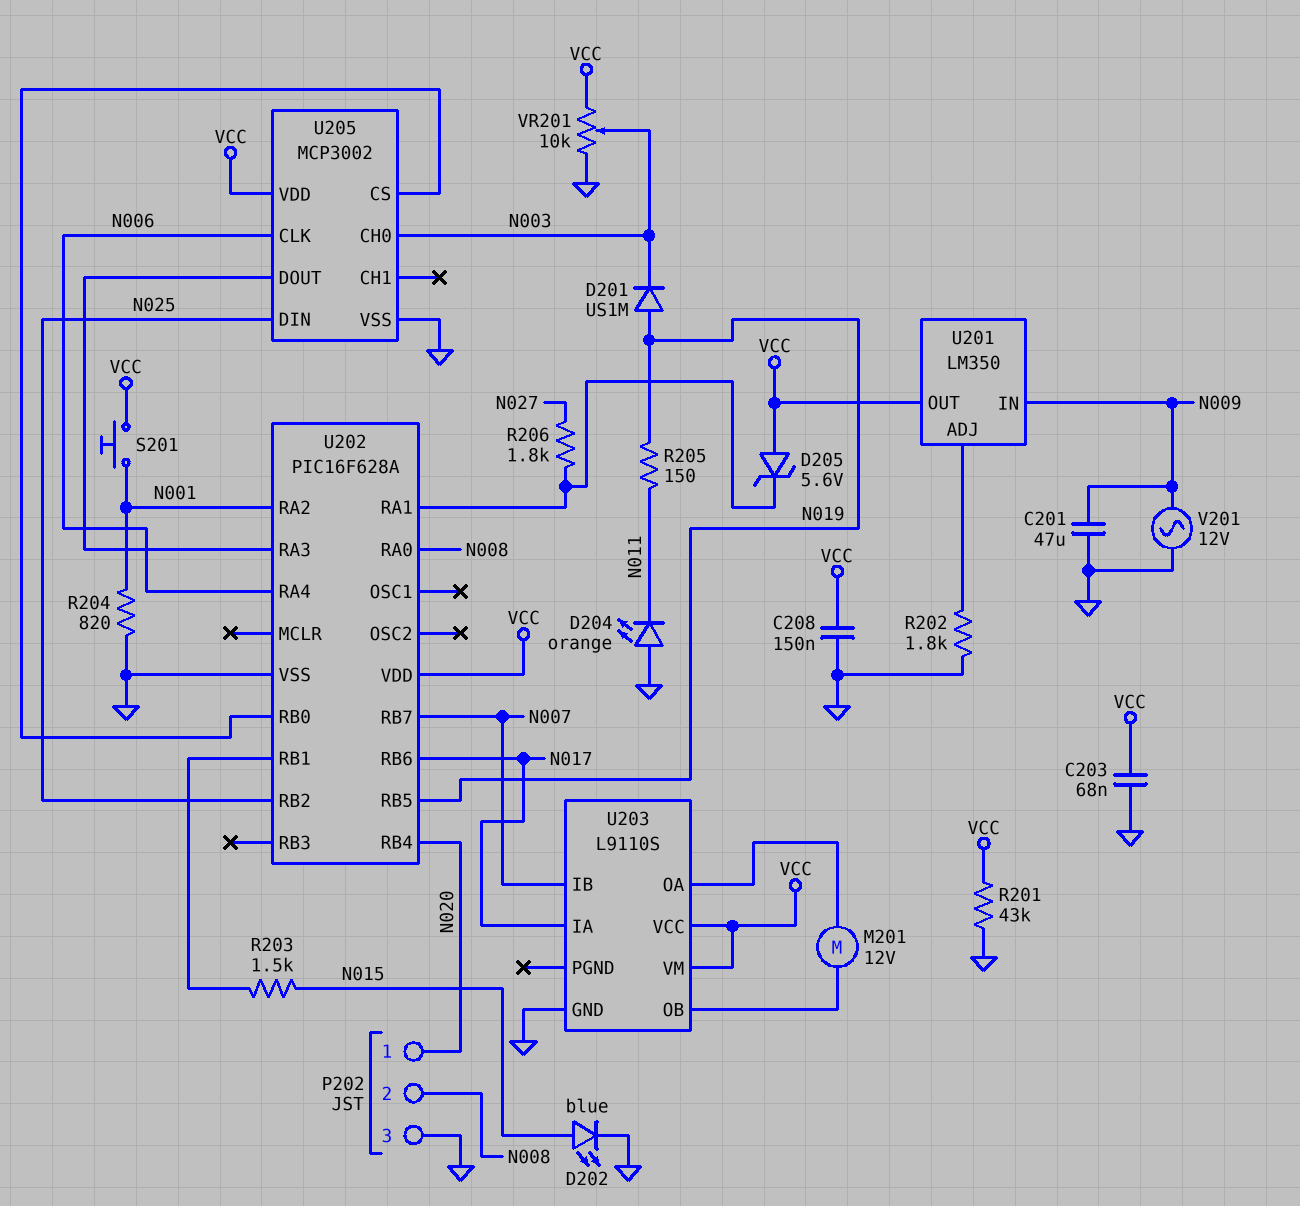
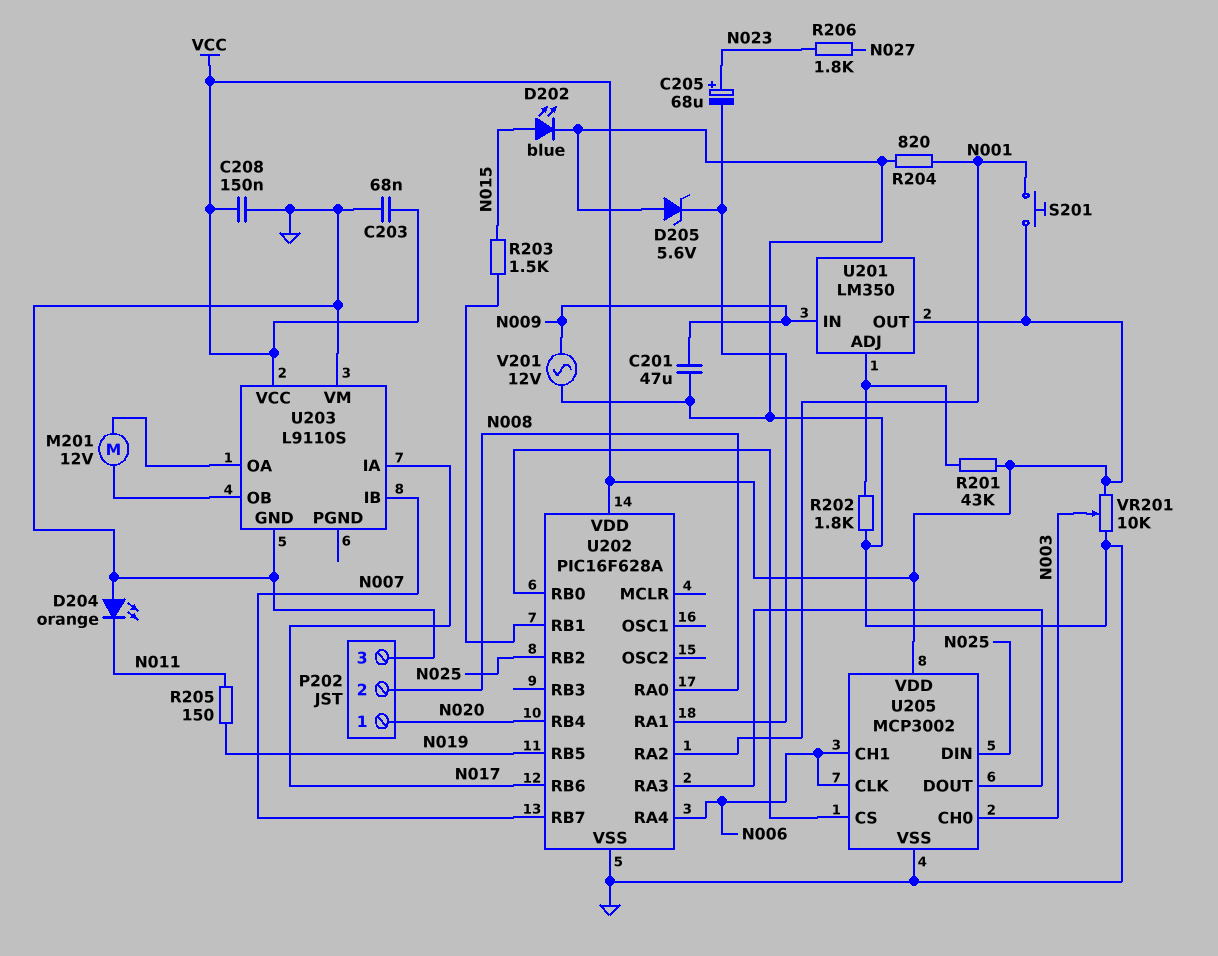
C205: none -> 68uF (plus N023, minus U202/RA1)
D201: diode US1M (A N019, K N003) -> none
D205: zener 5.6V (A VCC, K U202/RA1) -> zener 5.6V (A GND, K U202/RA1)
R201: 43k (GND, VCC) -> 43k (U201/ADJ, VCC)
R206: 1.8k (N027, U202/RA1) -> 1.8k (N023, N027)
U203 pin VM: VCC -> GND
U205 pin CH1: none -> N006

